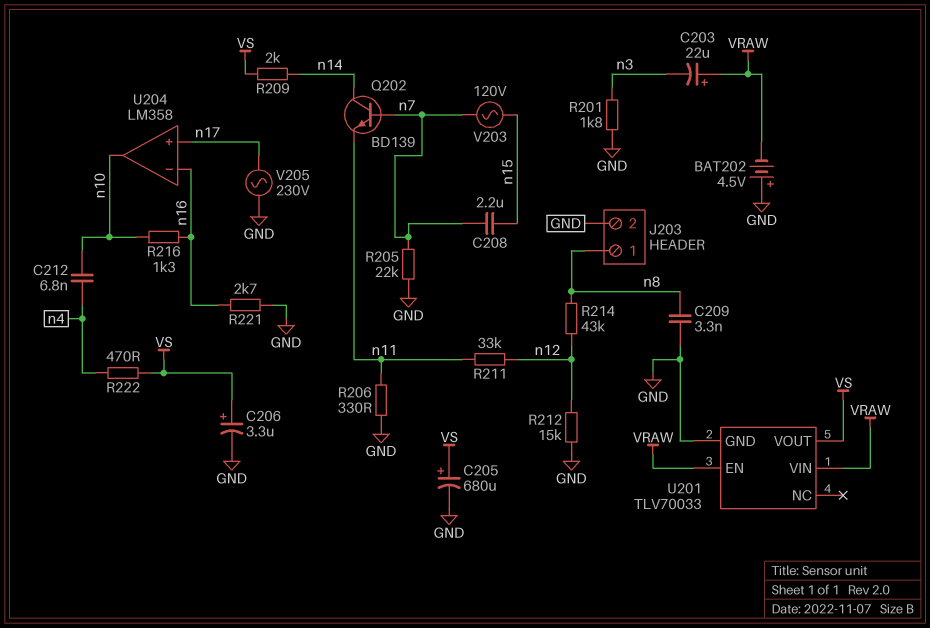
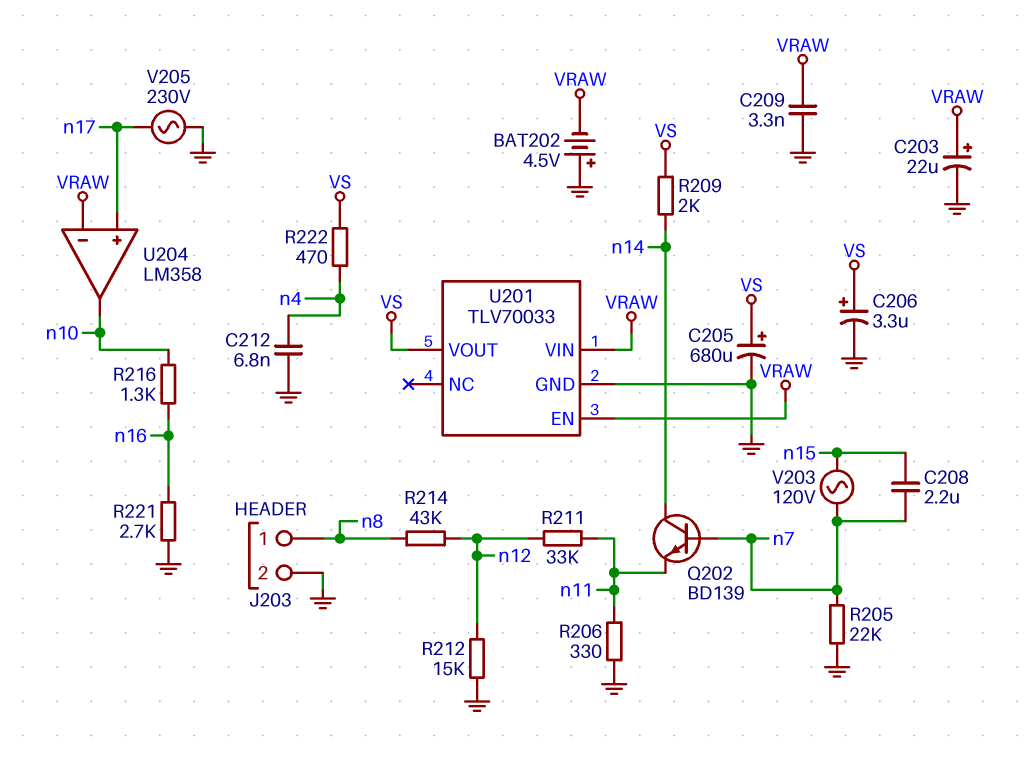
C203: 22uF (plus VRAW, minus n3) -> 22uF (plus VRAW, minus GND)
C209: 3.3nF (GND, n8) -> 3.3nF (GND, VRAW)
C212: 6.8nF (n4, n10) -> 6.8nF (GND, n4)
R201: 1.8k (GND, n3) -> none
U204 pin in-: n16 -> VRAW

